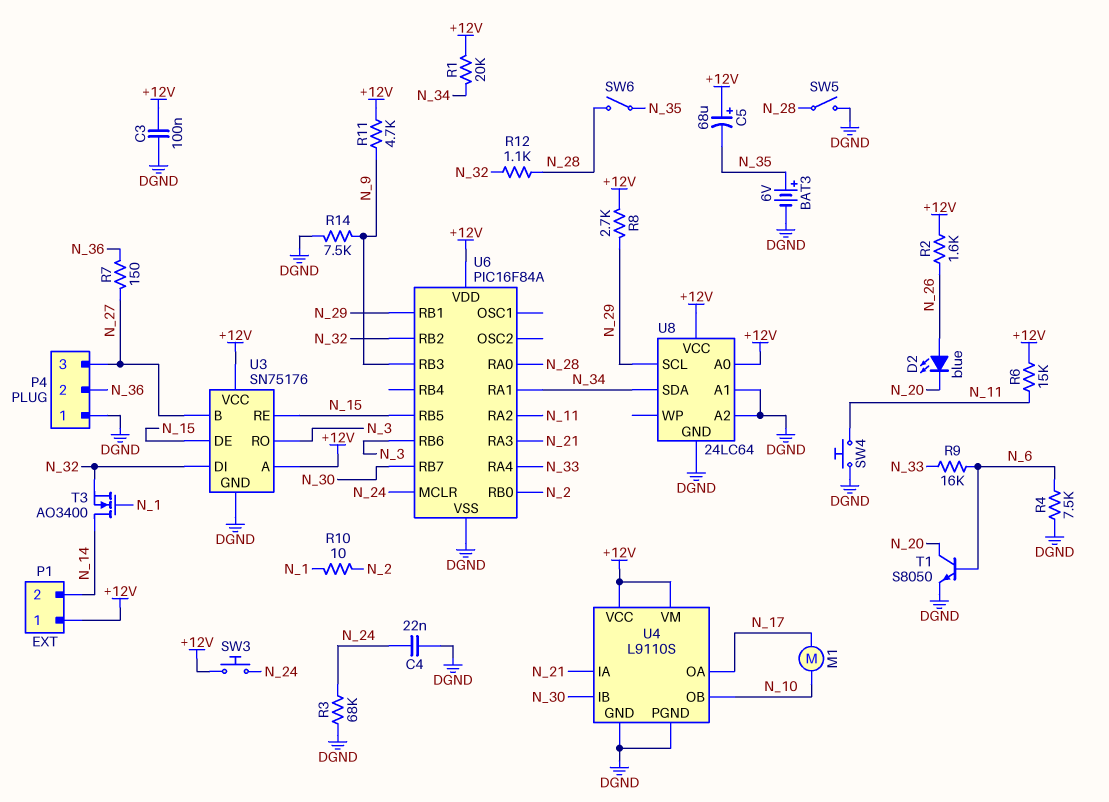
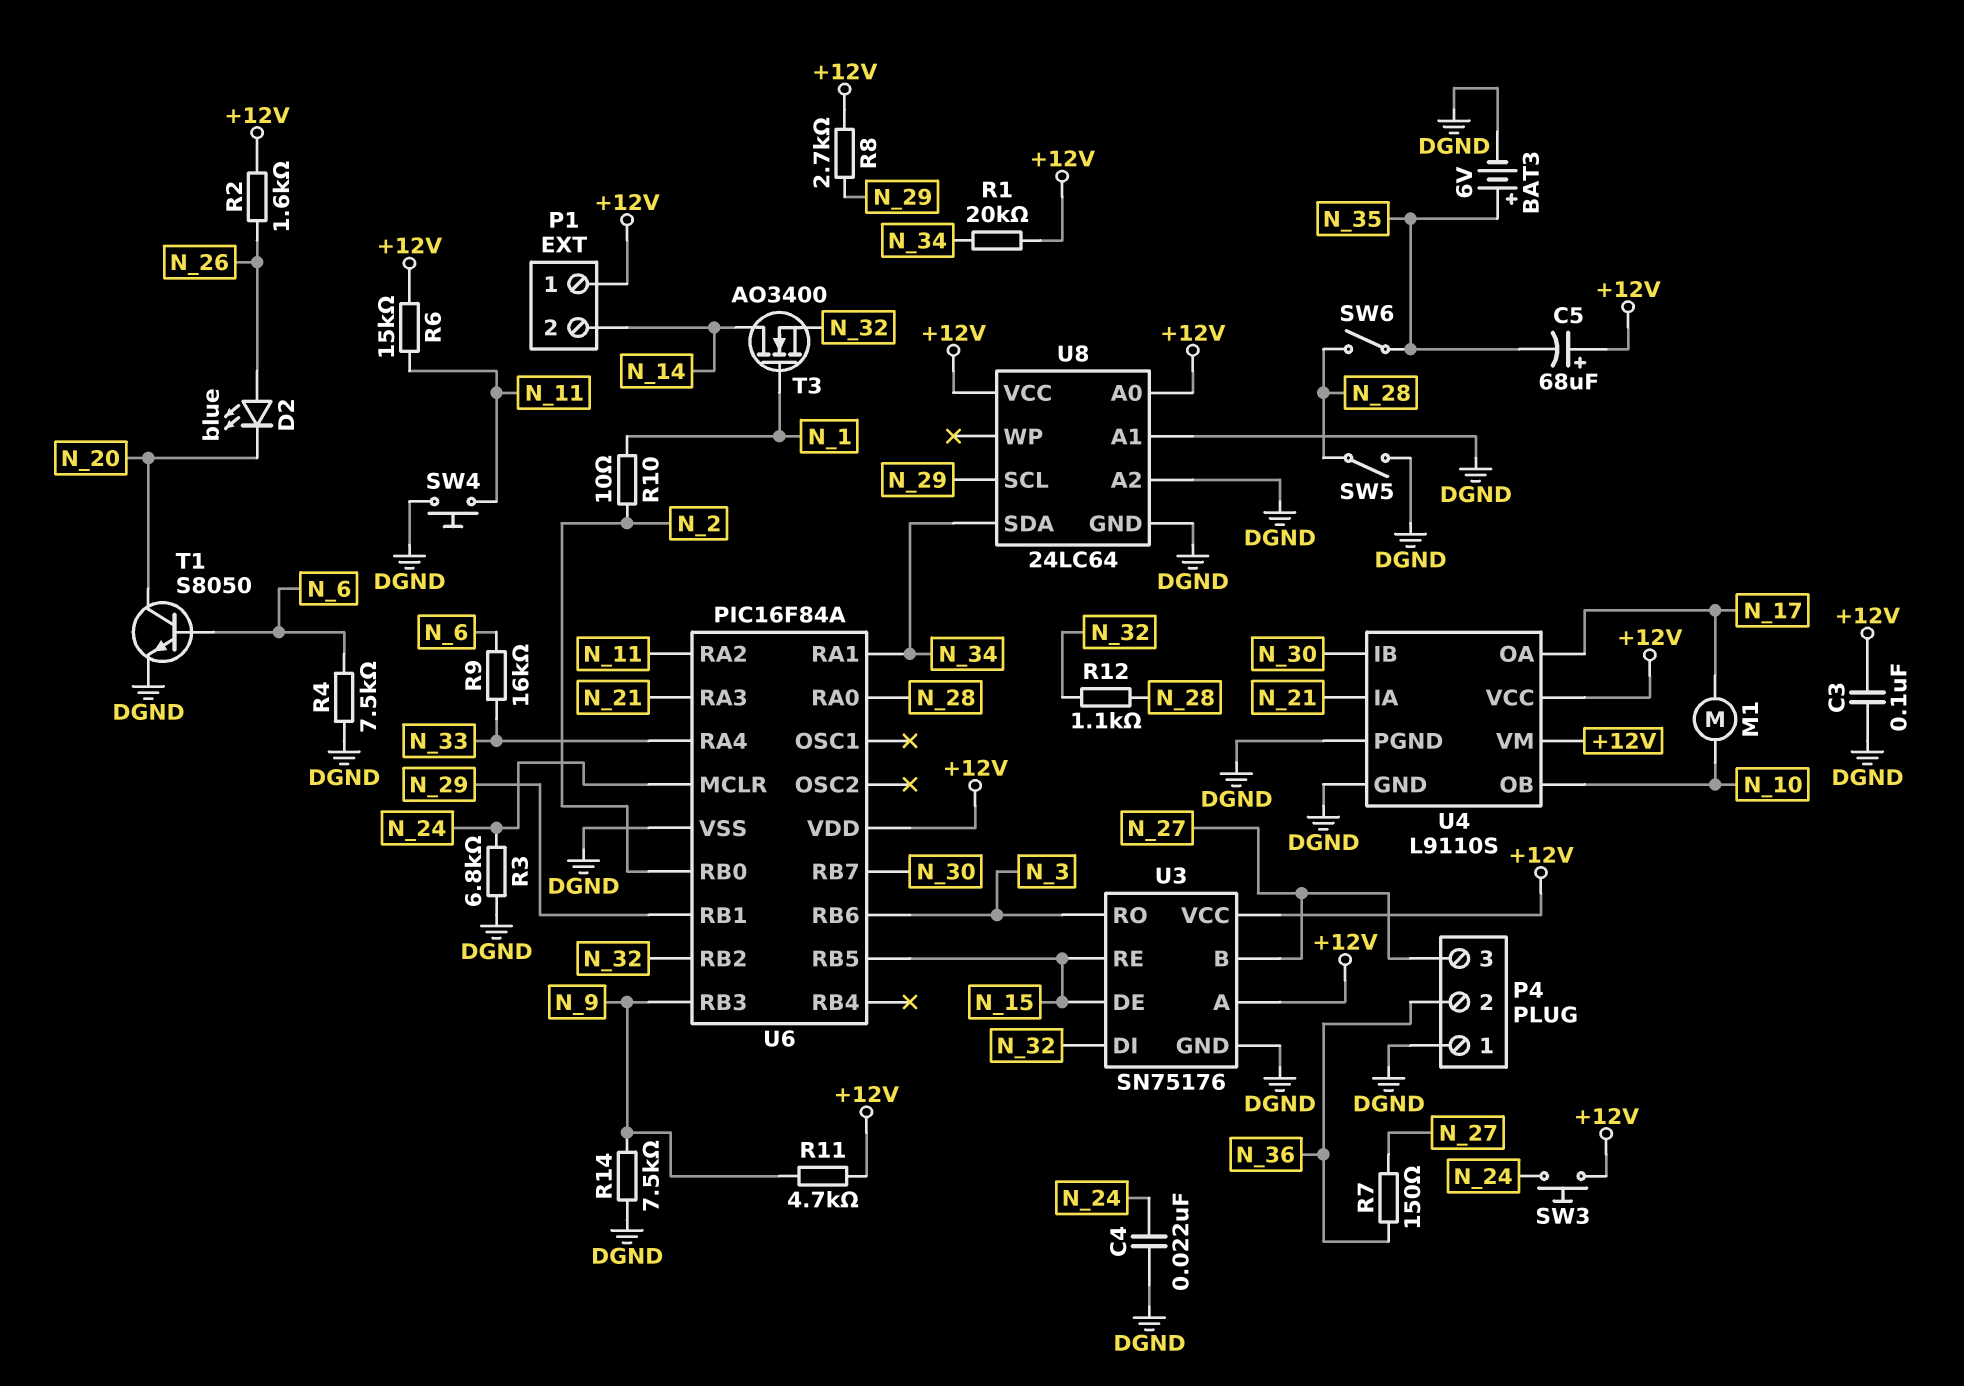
R3: 68k (DGND, N_24) -> 6.8k (DGND, N_24)

